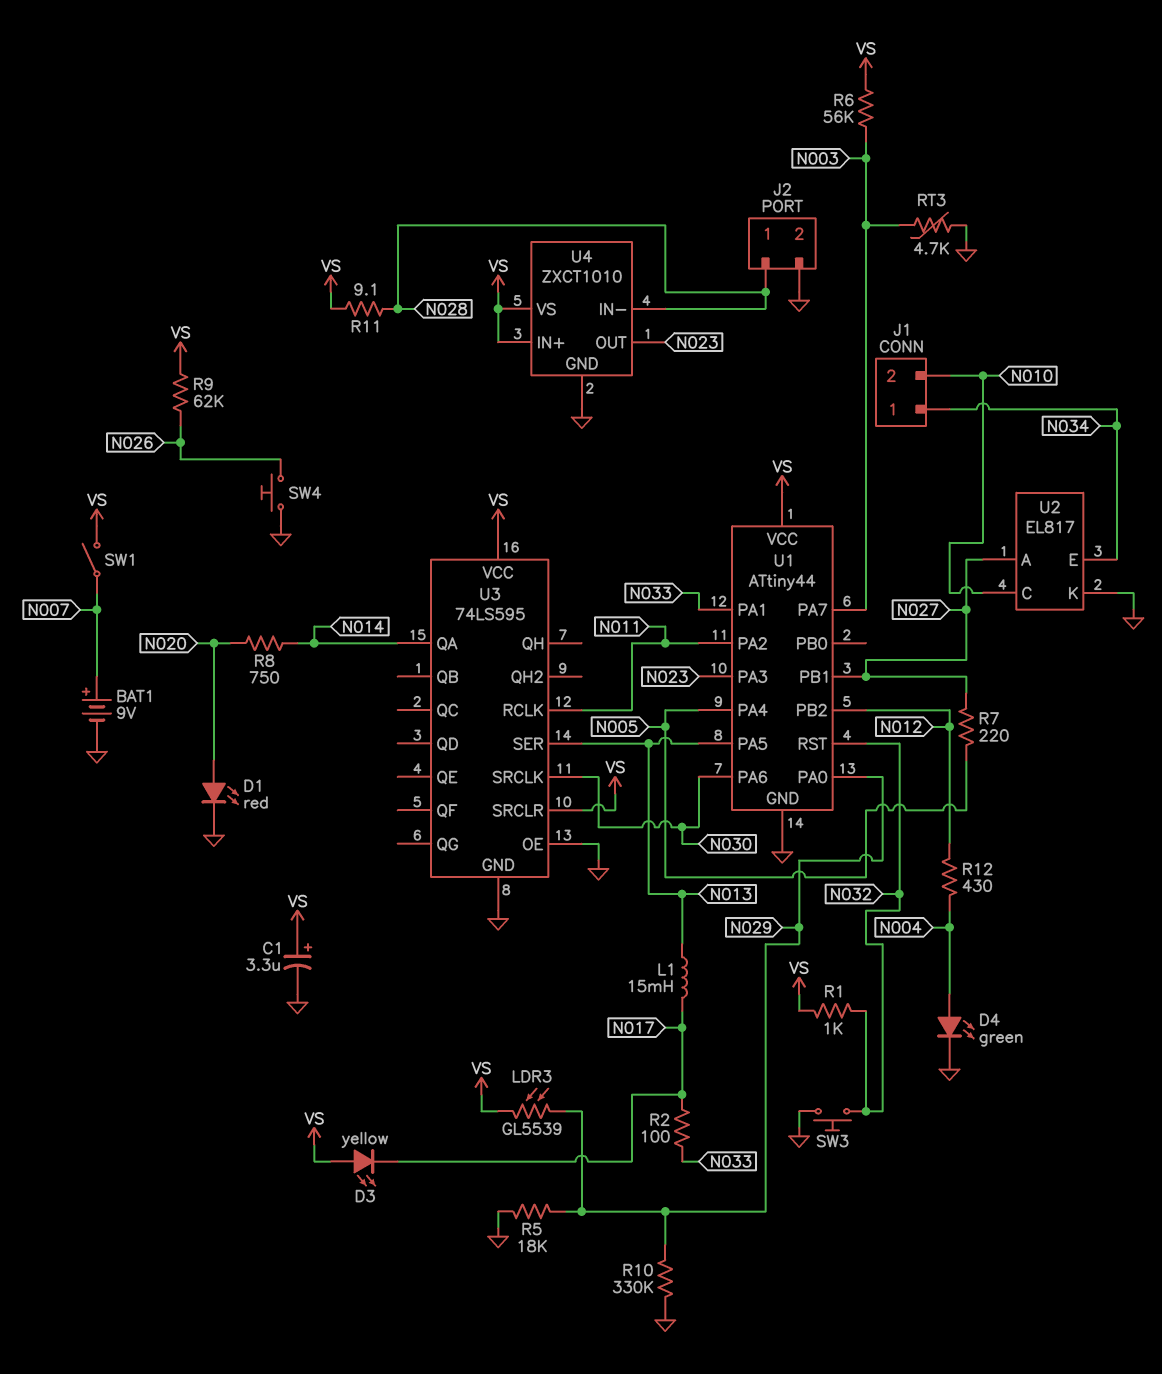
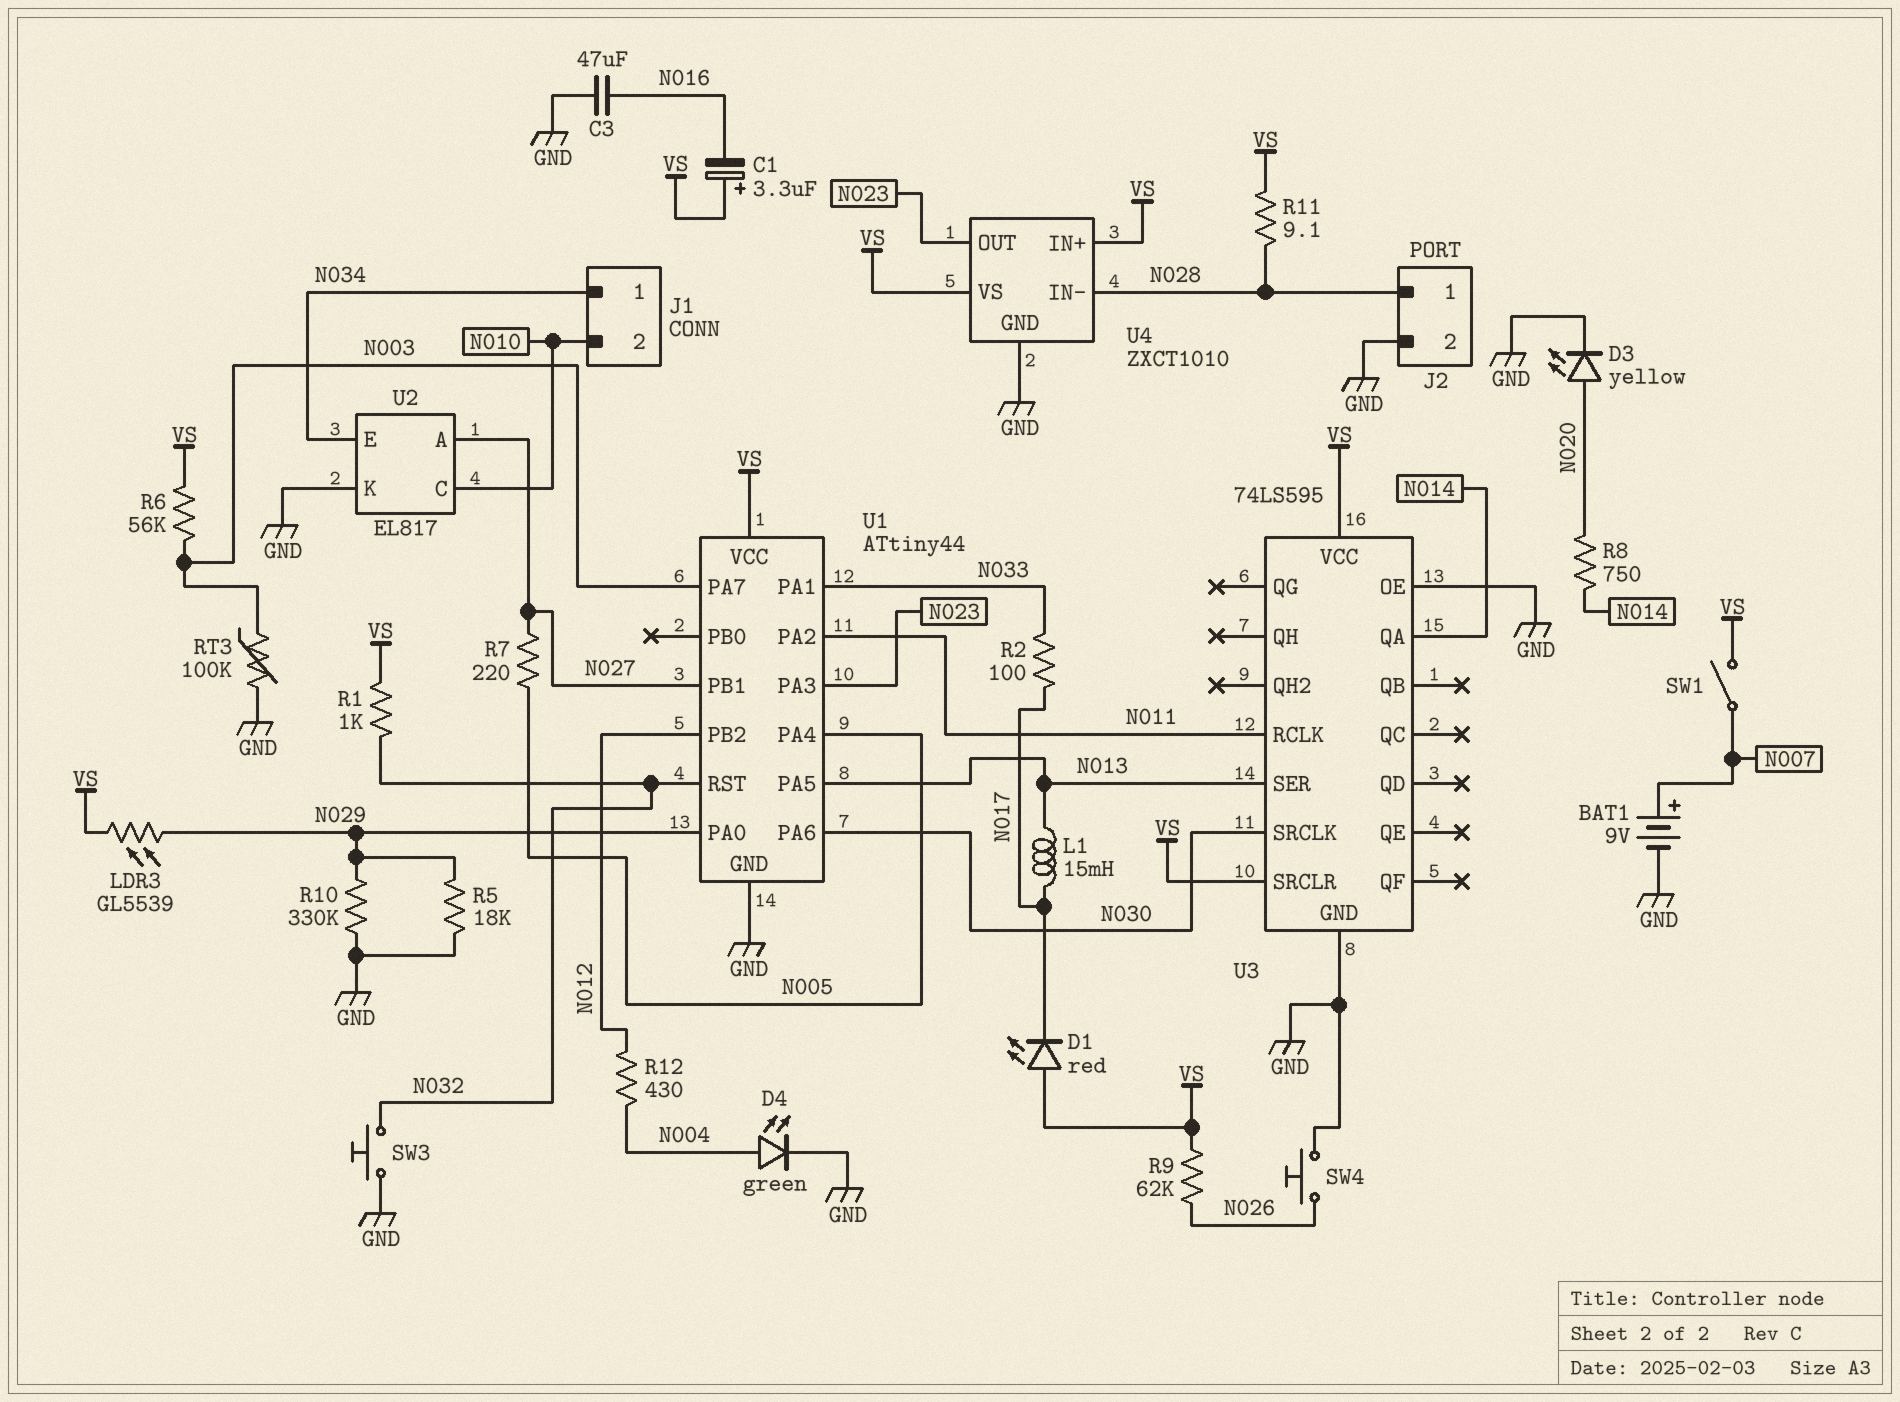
C1: 3.3uF (plus VS, minus GND) -> 3.3uF (plus VS, minus N016)
C3: none -> 47uF (GND, N016)
D1: LED red (A N020, K GND) -> LED red (A VS, K N017)
D3: LED yellow (A VS, K N017) -> LED yellow (A N020, K GND)
RT3: 4.7k (GND, N003) -> 100k (GND, N003)

